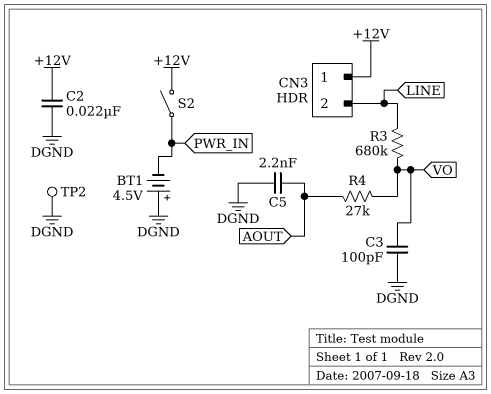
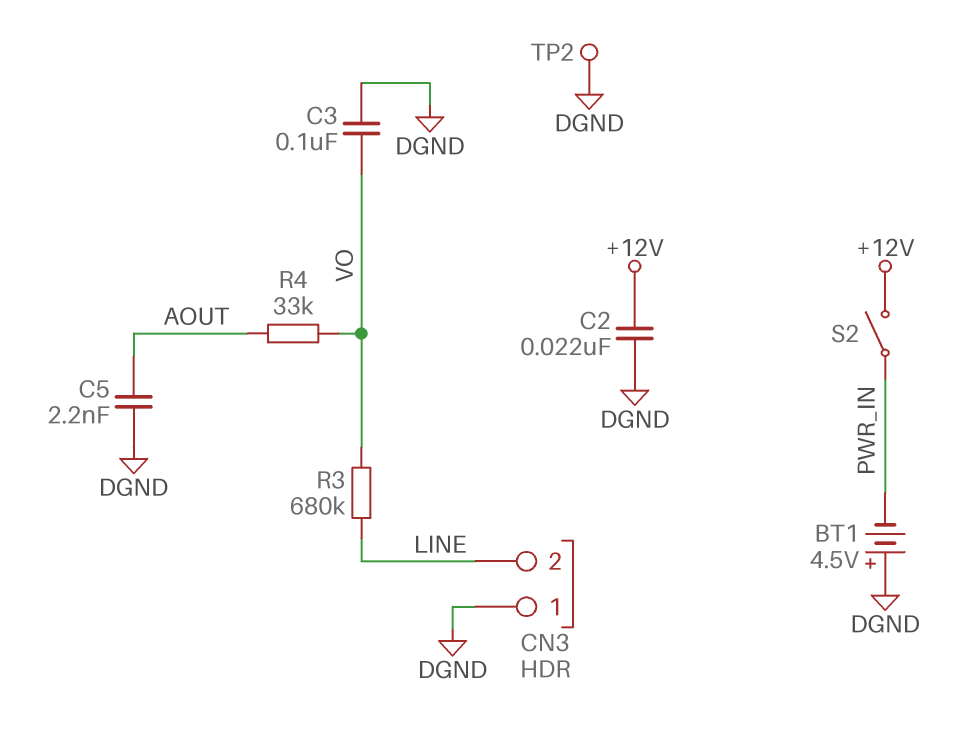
C3: 100pF (DGND, VO) -> 100nF (DGND, VO)
CN3 pin 1: +12V -> DGND
R4: 27k (AOUT, VO) -> 33k (AOUT, VO)

